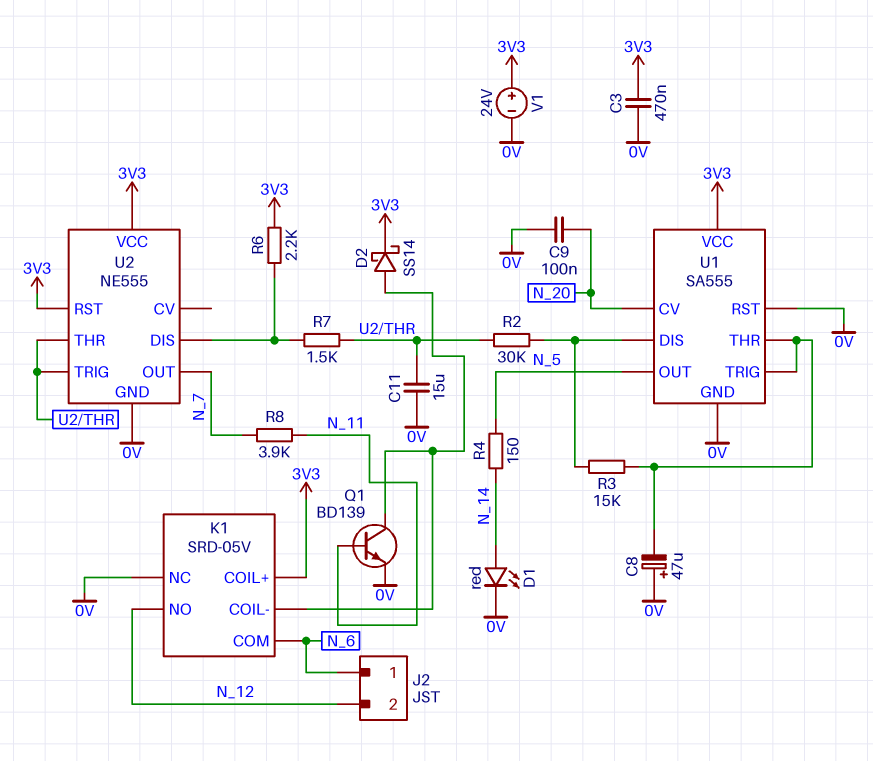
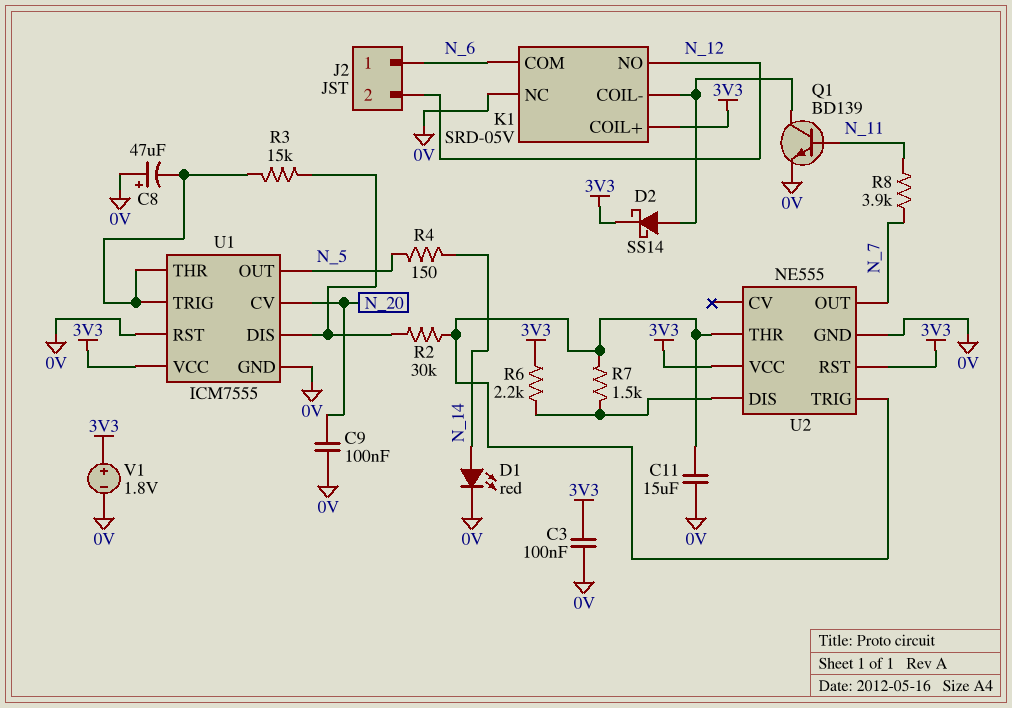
C3: 470nF (0V, 3V3) -> 100nF (0V, 3V3)
U1: SA555 -> ICM7555
V1: 24V (plus 3V3, minus 0V) -> 1.8V (plus 3V3, minus 0V)

